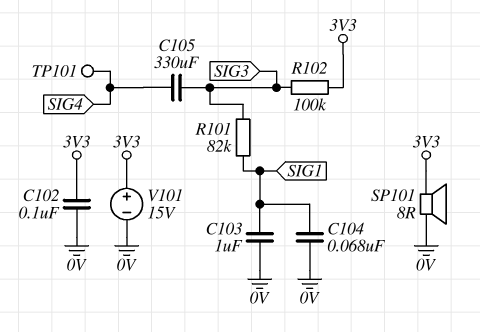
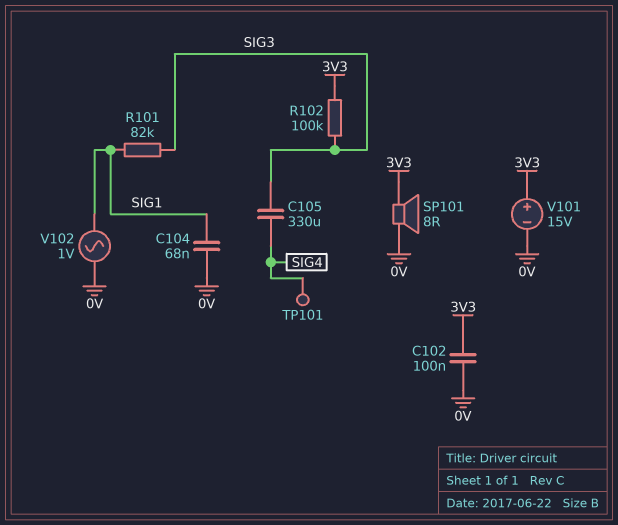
C103: 1uF (0V, SIG1) -> none
V102: none -> AC 1V (0V, SIG1)

